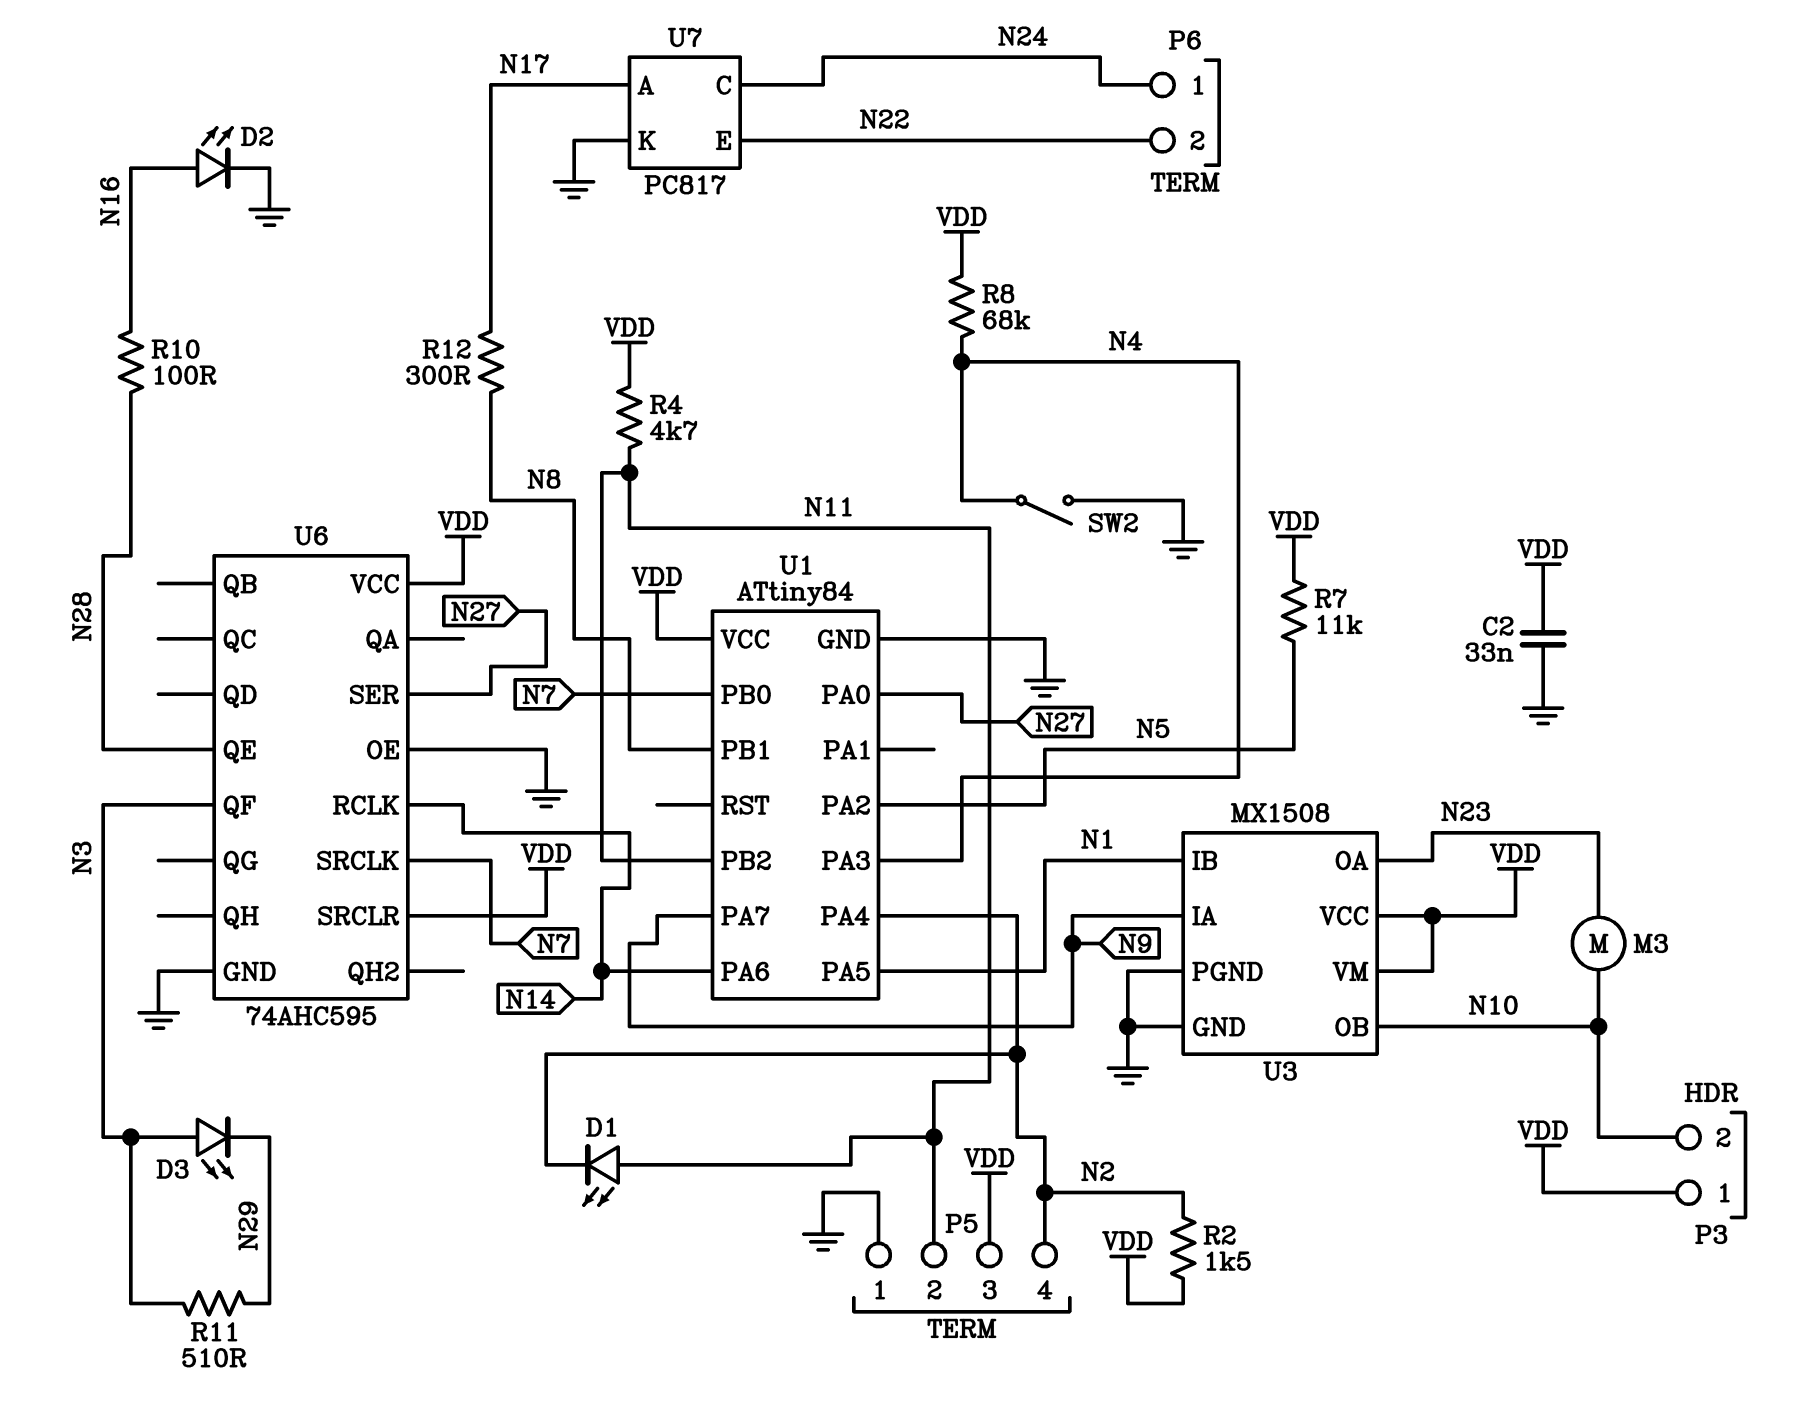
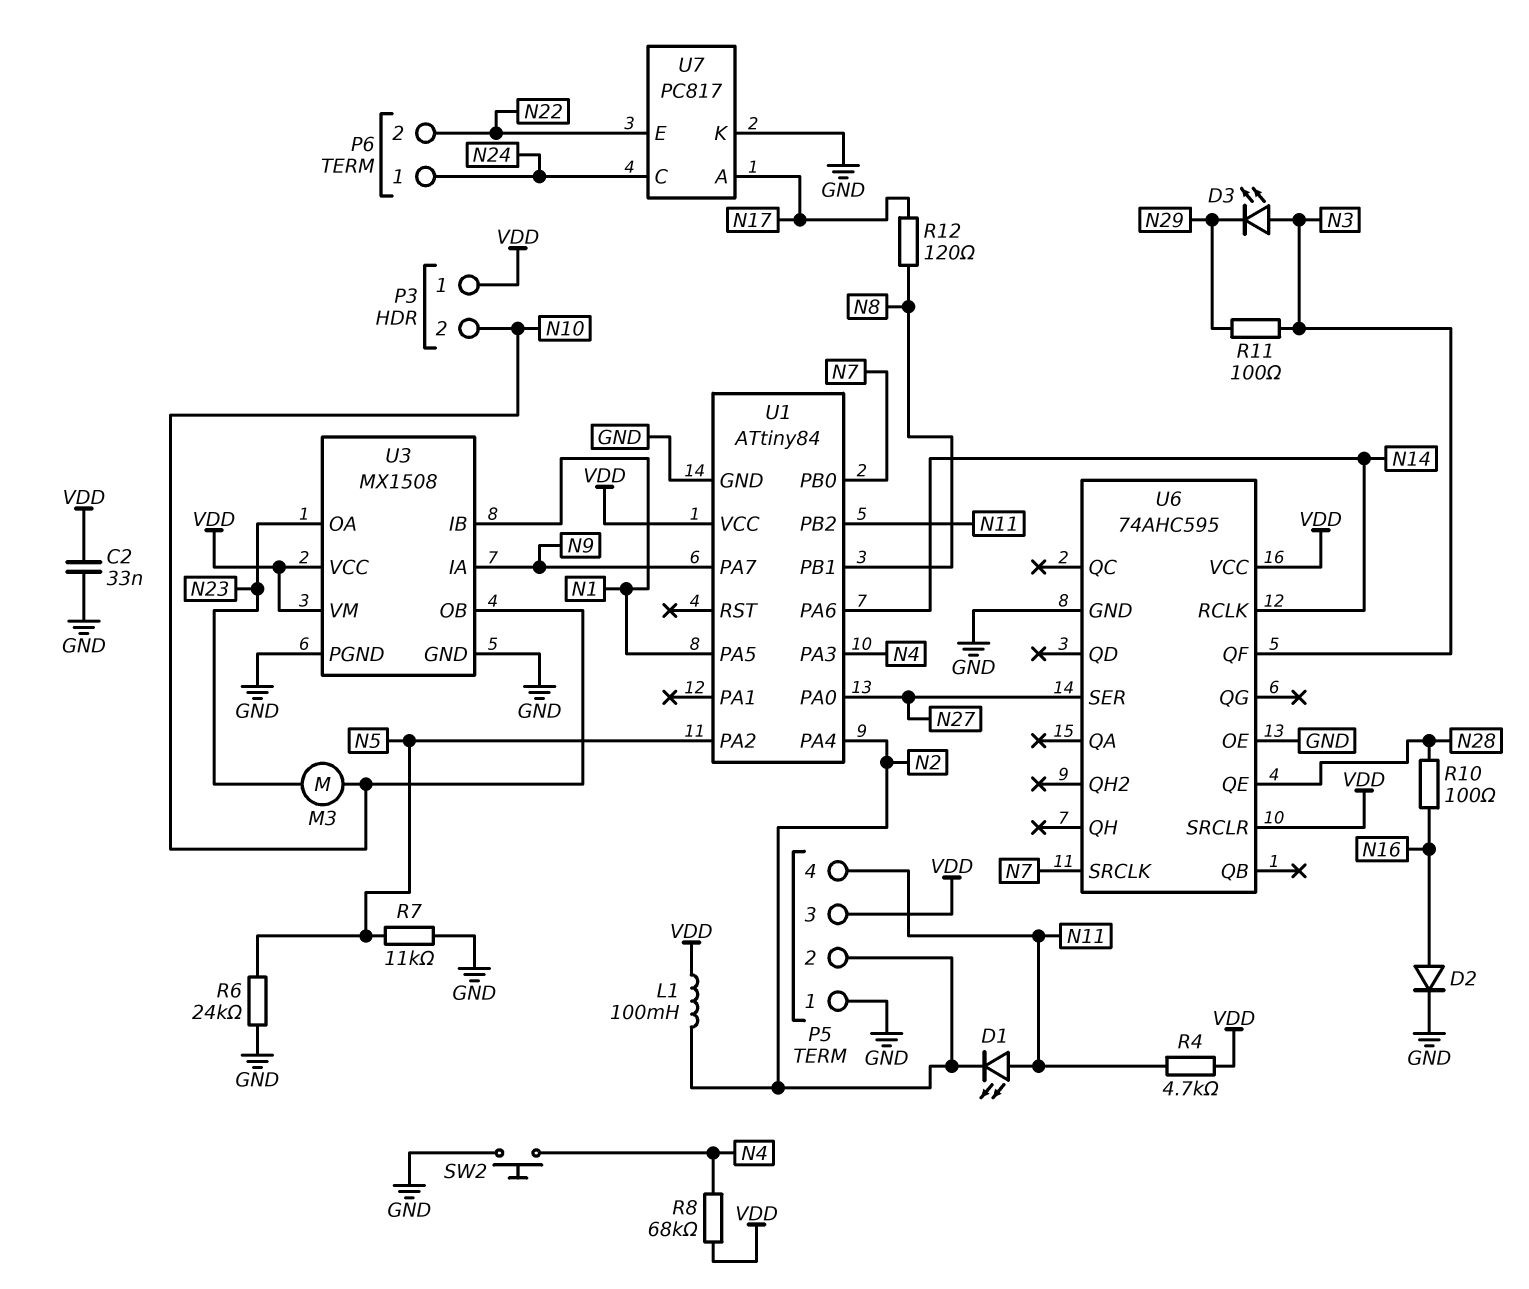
D2: LED (A N16, K GND) -> diode (A N16, K GND)
L1: none -> 100mH (N2, VDD)
P5 pin 2: N11 -> N2
P5 pin 4: N2 -> N11
R2: 1.5k (N2, VDD) -> none
R6: none -> 24k (GND, N5)
R7: 11k (N5, VDD) -> 11k (GND, N5)
R11: 510 (N3, N29) -> 100 (N3, N29)
R12: 300 (N8, N17) -> 120 (N8, N17)
SW2: switch (GND, N4) -> button (GND, N4)

